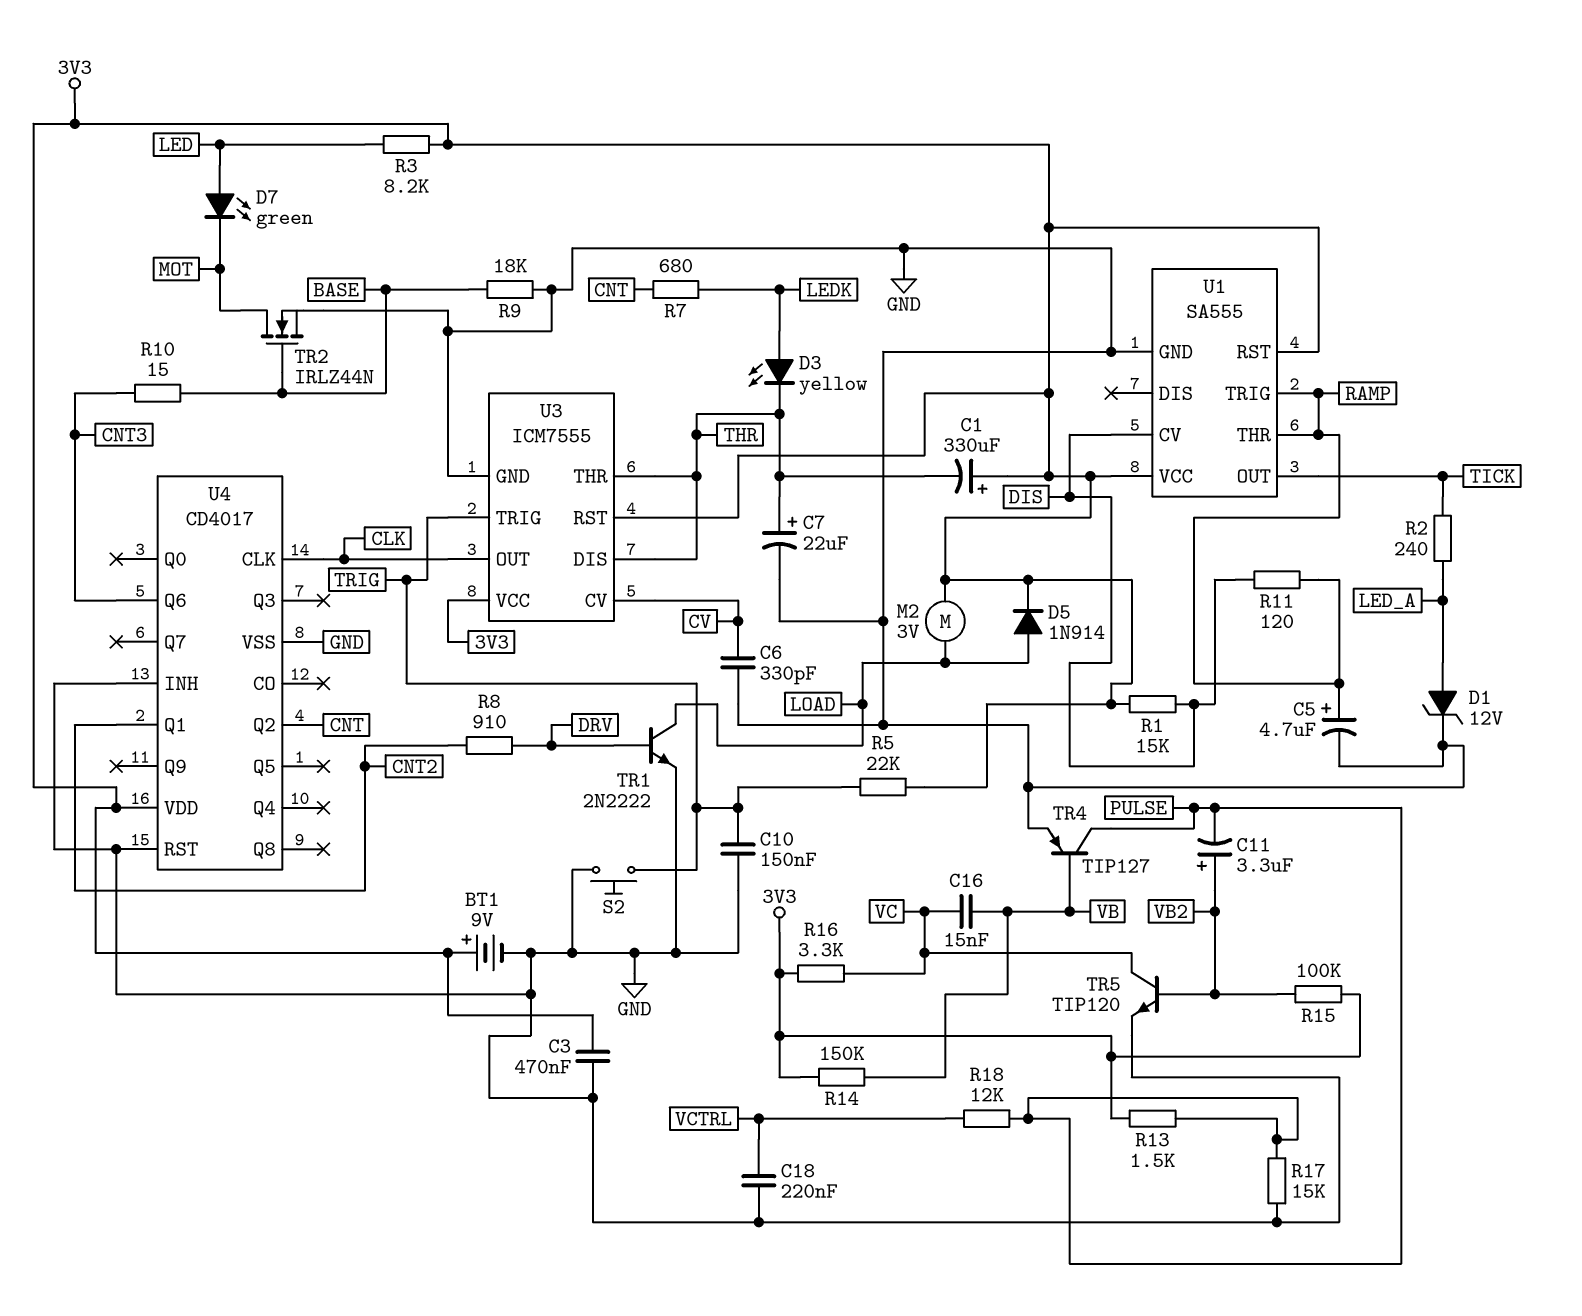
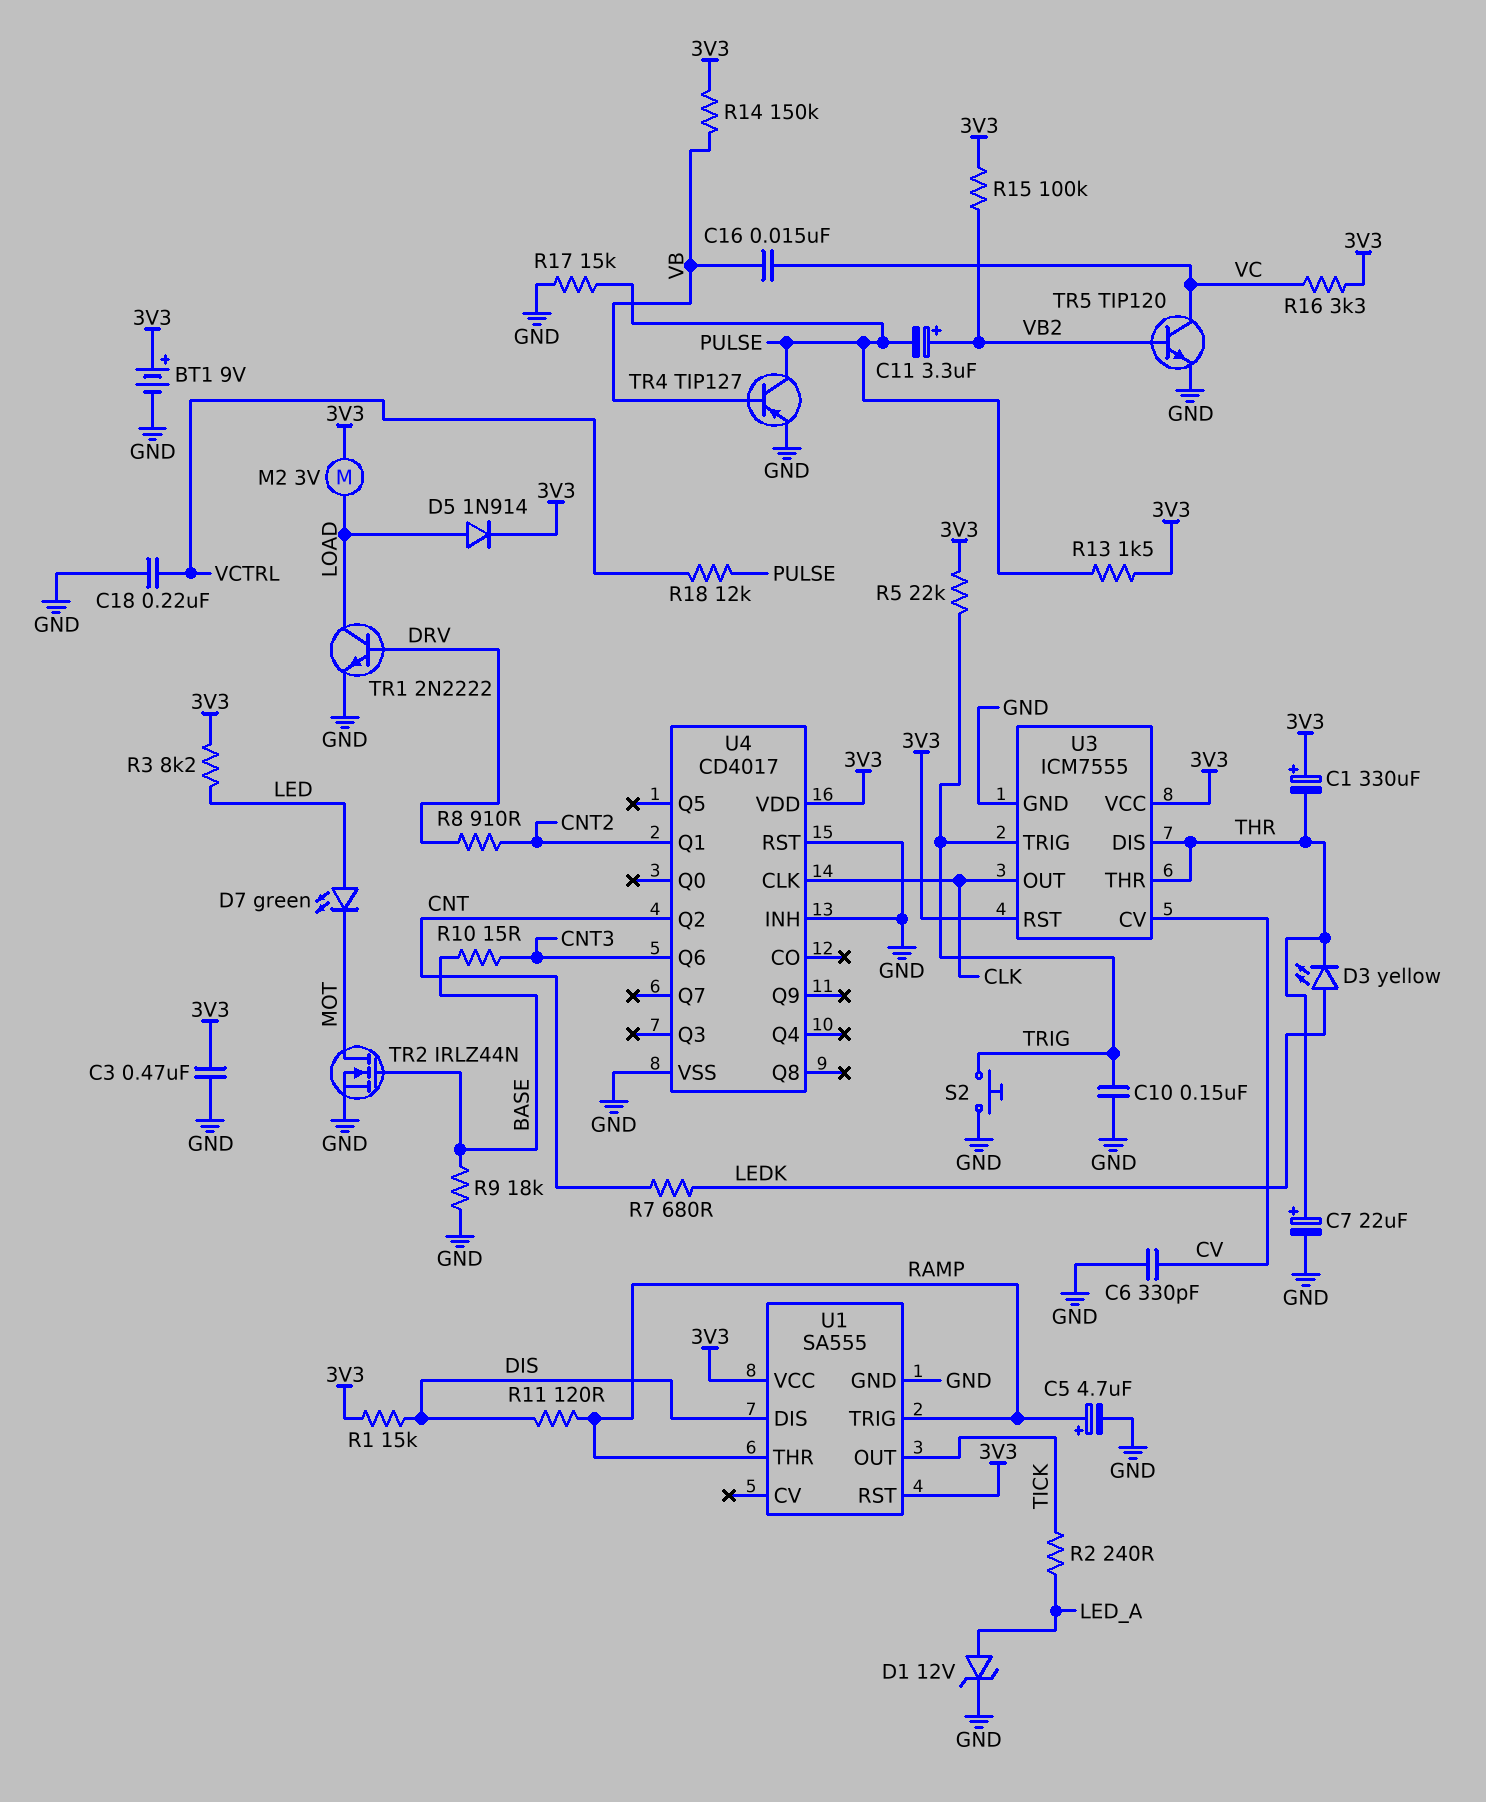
U1 pin CV: DIS -> none
U1 pin DIS: none -> DIS

